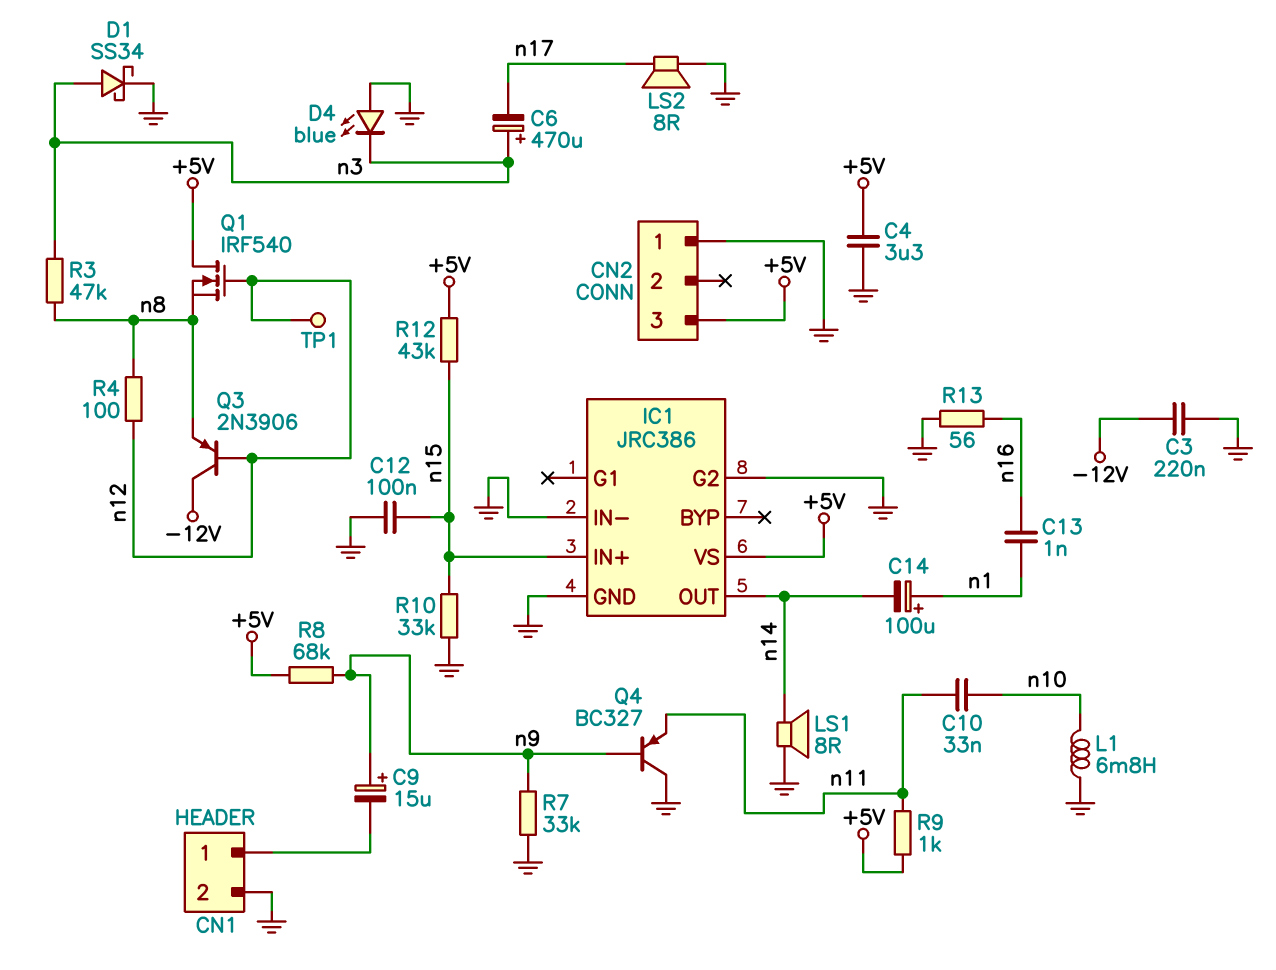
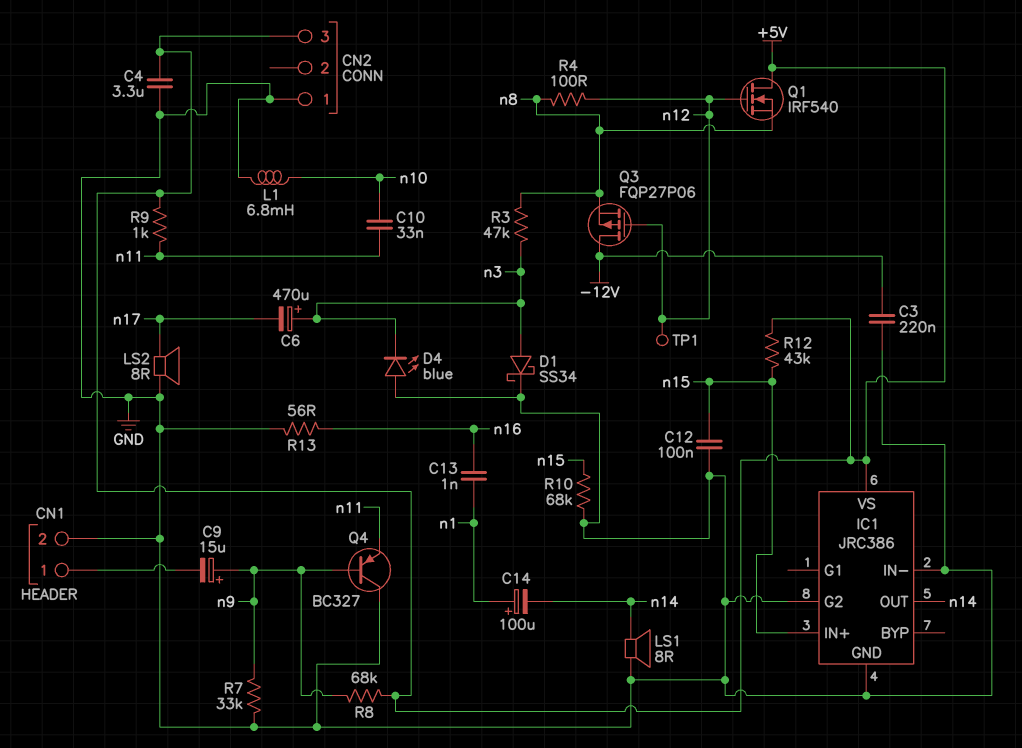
Q3: PNP 2N3906 (B n12, C -12V, E n8) -> PMOS FQP27P06 (G n12, D -12V, S n8)
R10: 33k (GND, n15) -> 68k (GND, n15)

